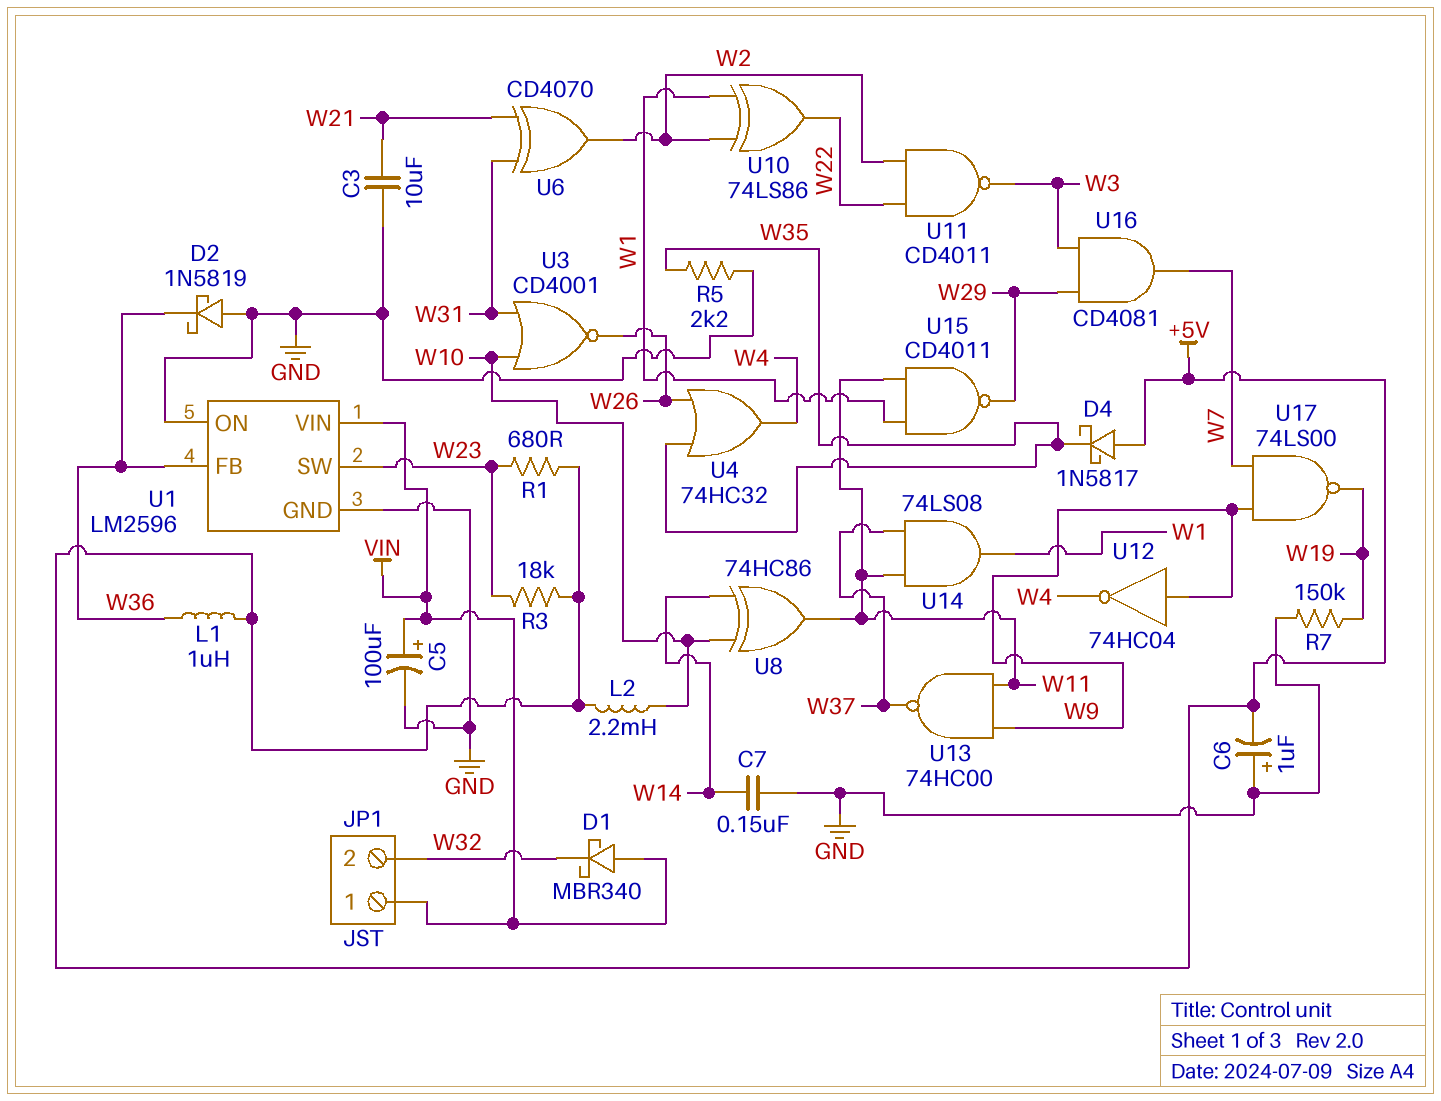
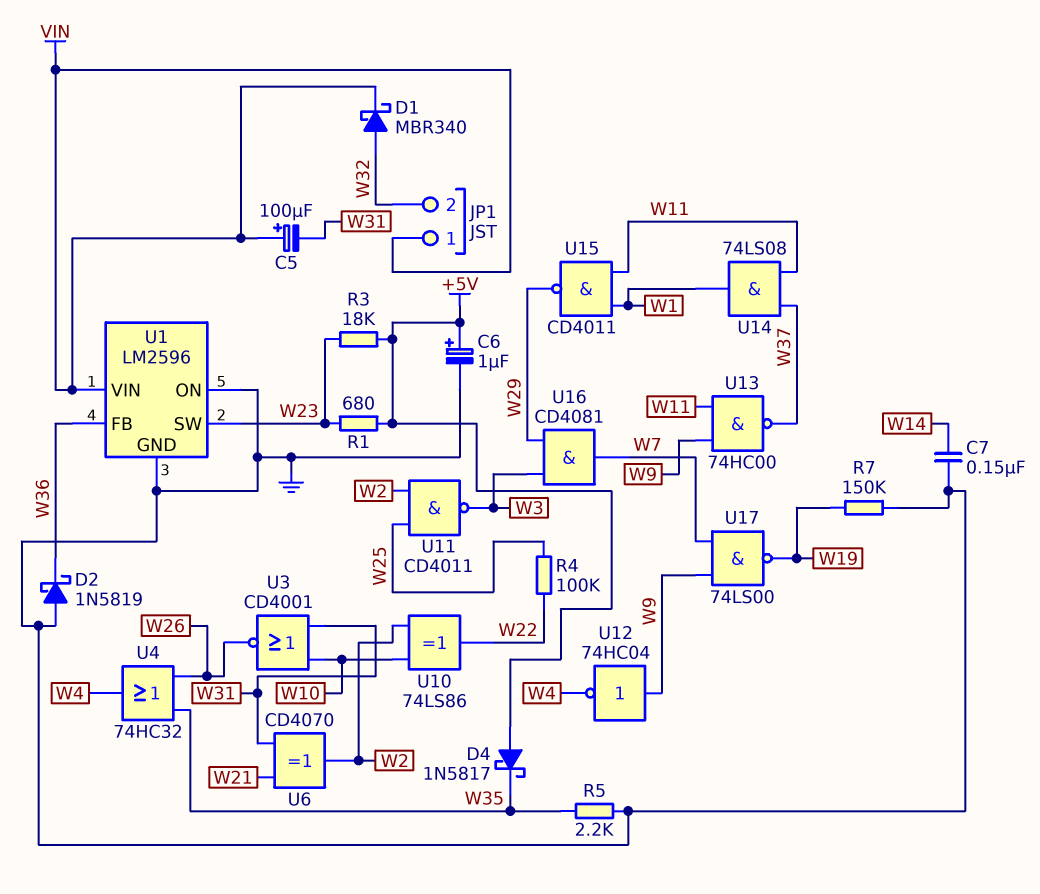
C3: 10uF (GND, W21) -> none
C5: 100uF (plus VIN, minus GND) -> 100uF (plus VIN, minus W31)
C6: 1uF (plus GND, minus +5V) -> 1uF (plus +5V, minus GND)
D1: schottky MBR340 (A VIN, K W32) -> schottky MBR340 (A W32, K VIN)
L1: 1uH (+5V, W36) -> none
L2: 2.2mH (+5V, W10) -> none
R4: none -> 100k (W22, W25)
U8: XOR 74HC86 (in W10, in W14, out W11) -> none
U10: XOR 74LS86 (in W1, in W2, out W22) -> XOR 74LS86 (in W2, in W10, out W22)
U11: NAND CD4011 (in W2, in W22, out W3) -> NAND CD4011 (in W2, in W25, out W3)

